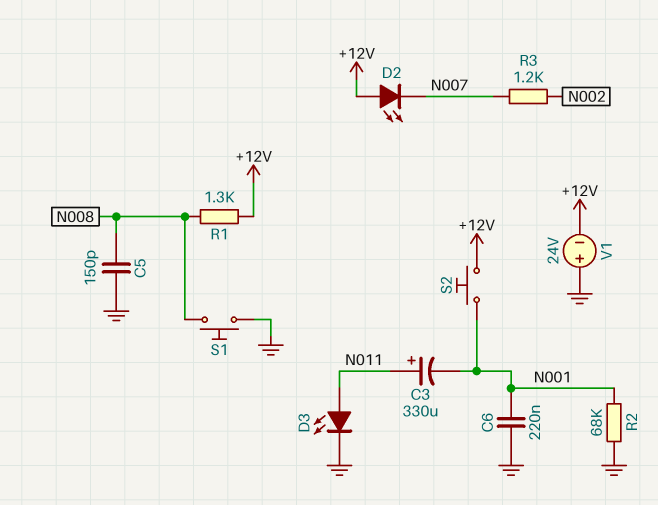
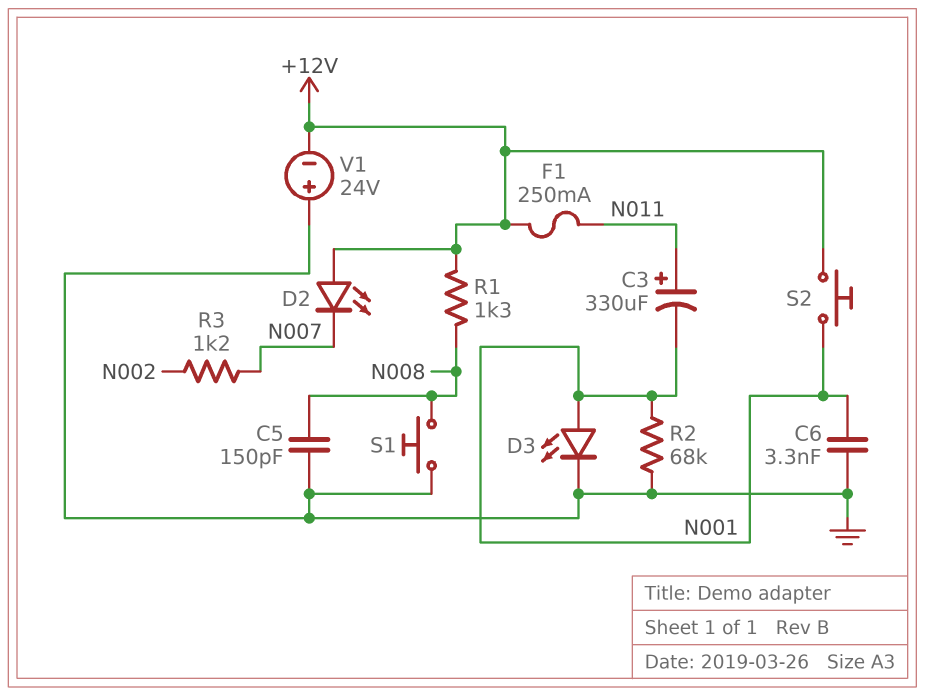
C6: 220nF (GND, N001) -> 3.3nF (GND, N001)
D3: LED (A N011, K GND) -> LED (A N001, K GND)
F1: none -> 250mA (+12V, N011)

